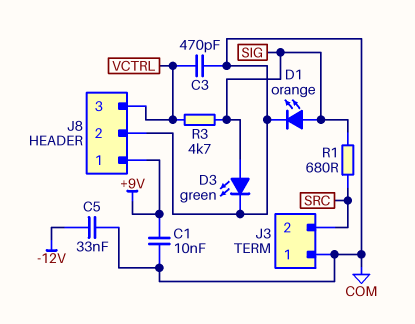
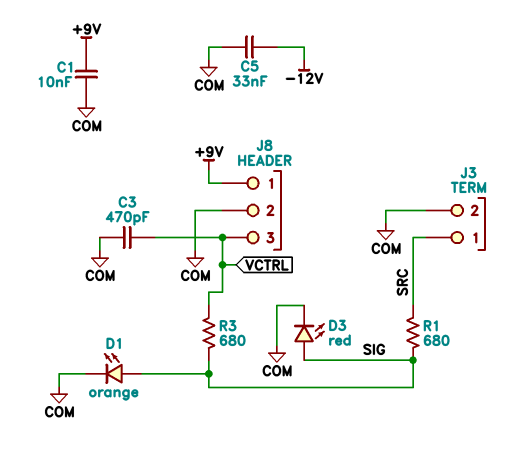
D3: LED green (A SIG, K COM) -> LED red (A SIG, K COM)
J3 pin 1: COM -> SRC
J3 pin 2: SRC -> COM
R3: 4.7k (SIG, VCTRL) -> 680 (SIG, VCTRL)

